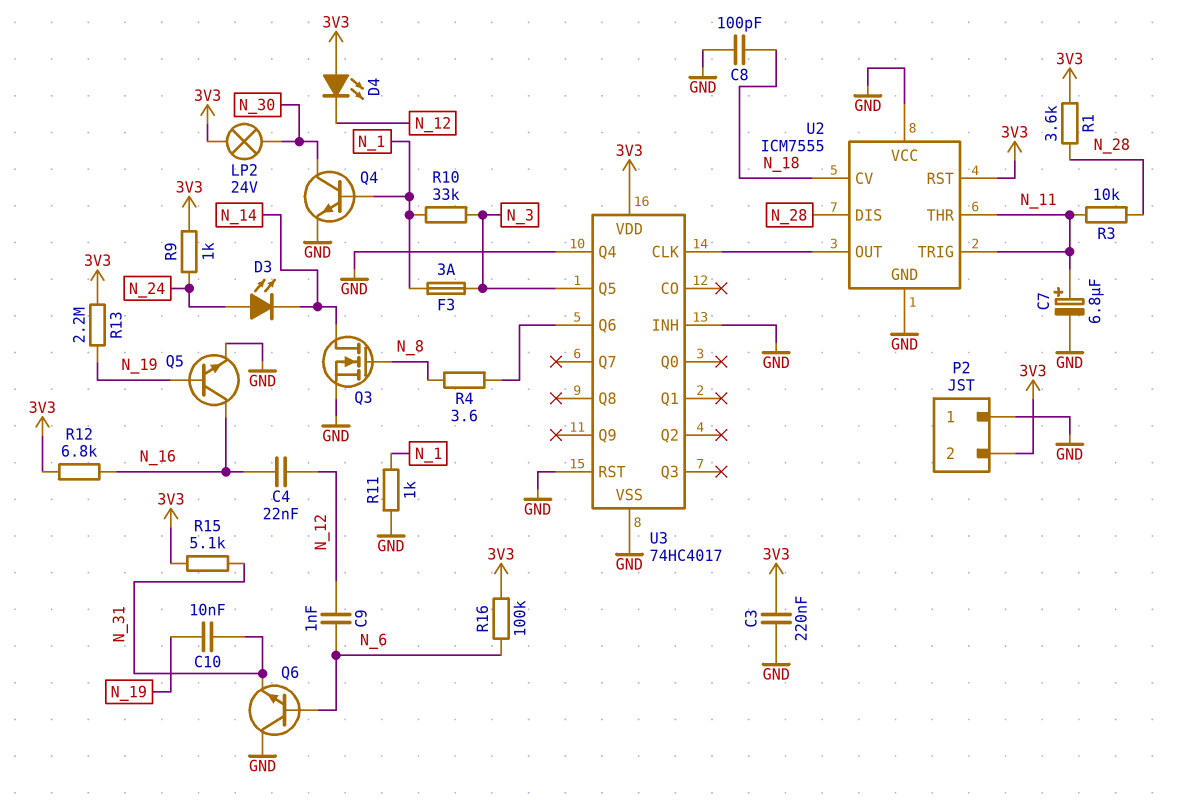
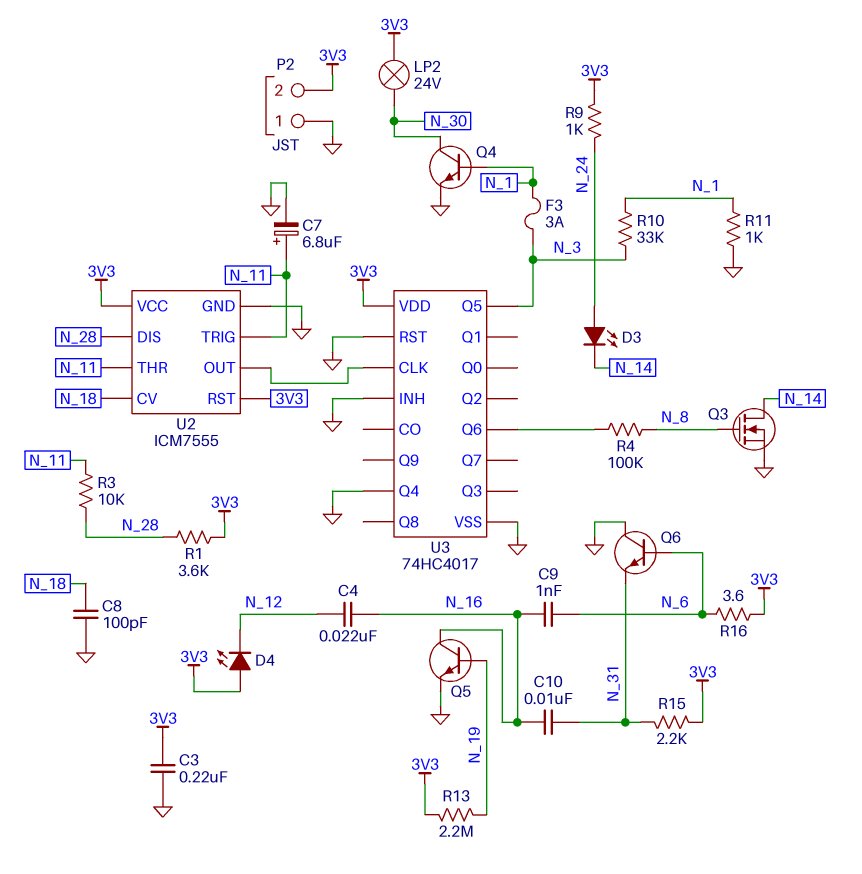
C9: 1nF (N_6, N_12) -> 1nF (N_6, N_16)
C10: 10nF (N_19, N_31) -> 10nF (N_16, N_31)
R4: 3.6 (N_8, U3/Q6) -> 100k (N_8, U3/Q6)
R12: 6.8k (3V3, N_16) -> none
R15: 5.1k (3V3, N_31) -> 2.2k (3V3, N_31)
R16: 100k (3V3, N_6) -> 3.6 (3V3, N_6)
U2 pin VCC: GND -> 3V3

